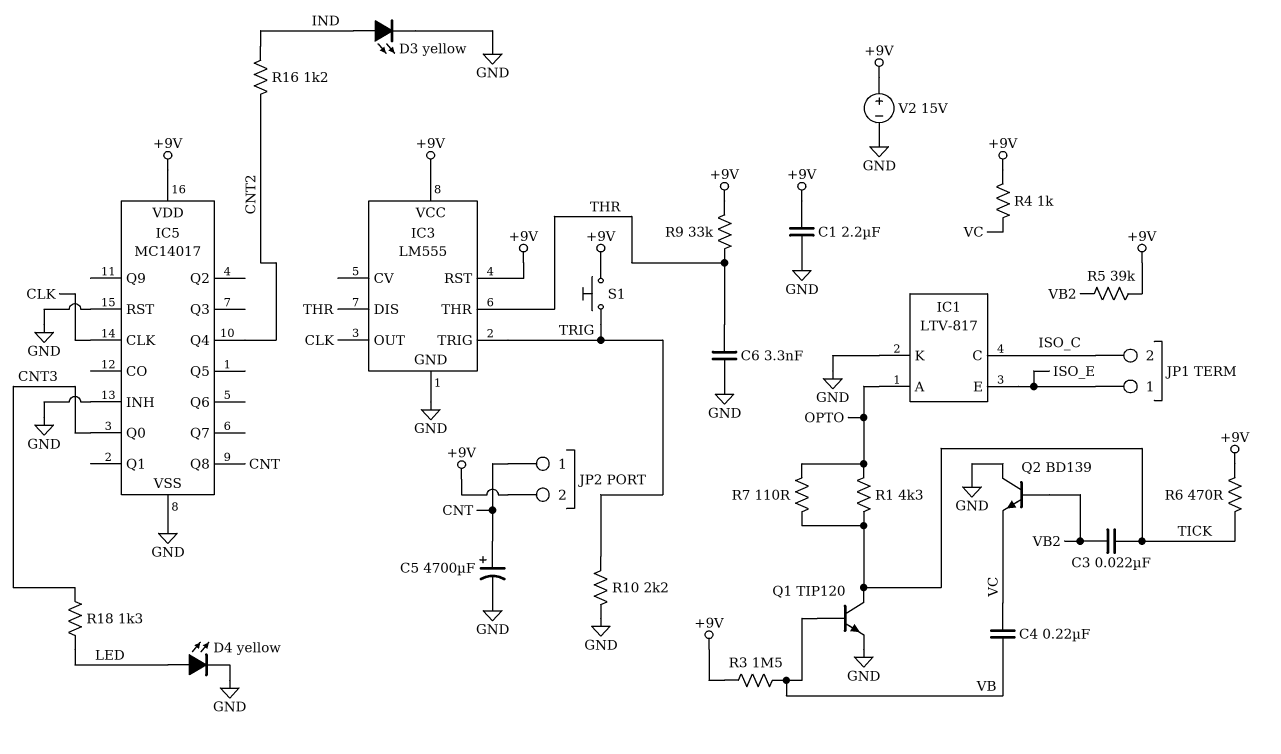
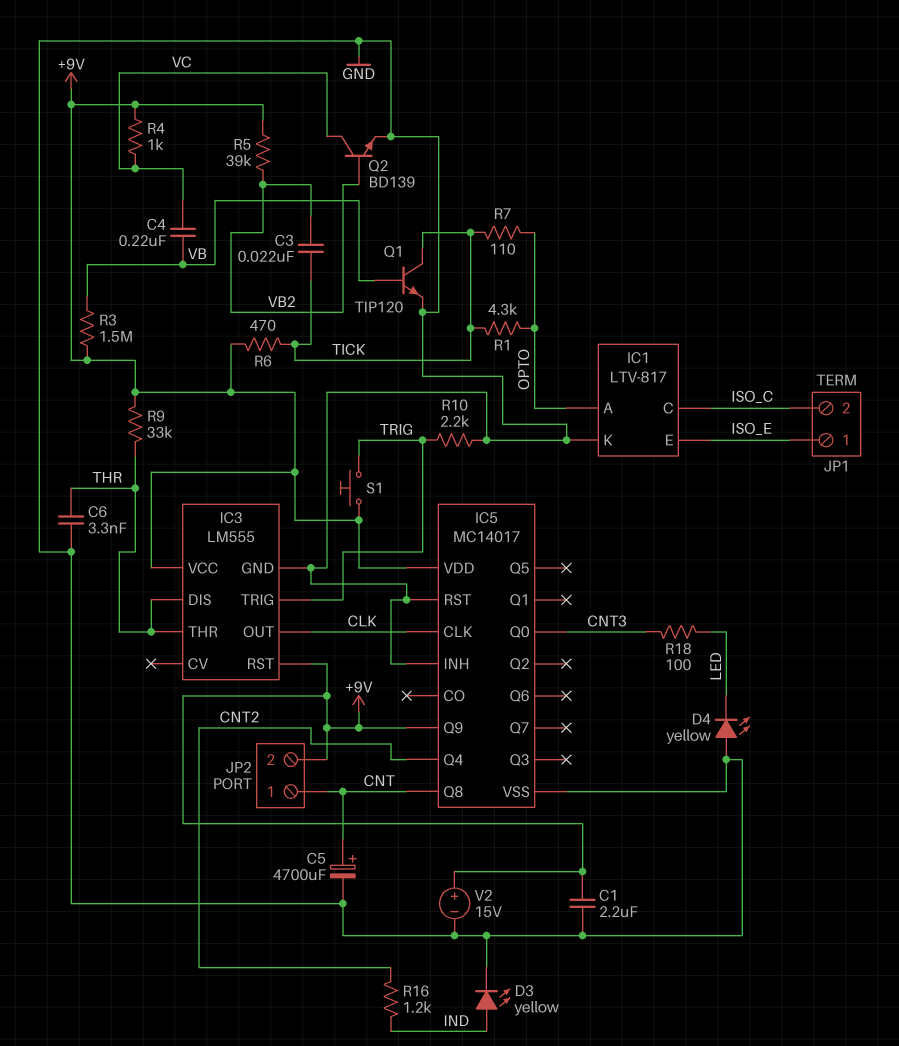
D4: LED yellow (A LED, K GND) -> LED yellow (A GND, K LED)
IC5 pin Q9: none -> +9V
Q2: NPN BD139 (B VB2, C GND, E VC) -> NPN BD139 (B VB2, C VC, E GND)
R18: 1.3k (CNT3, LED) -> 100 (CNT3, LED)

